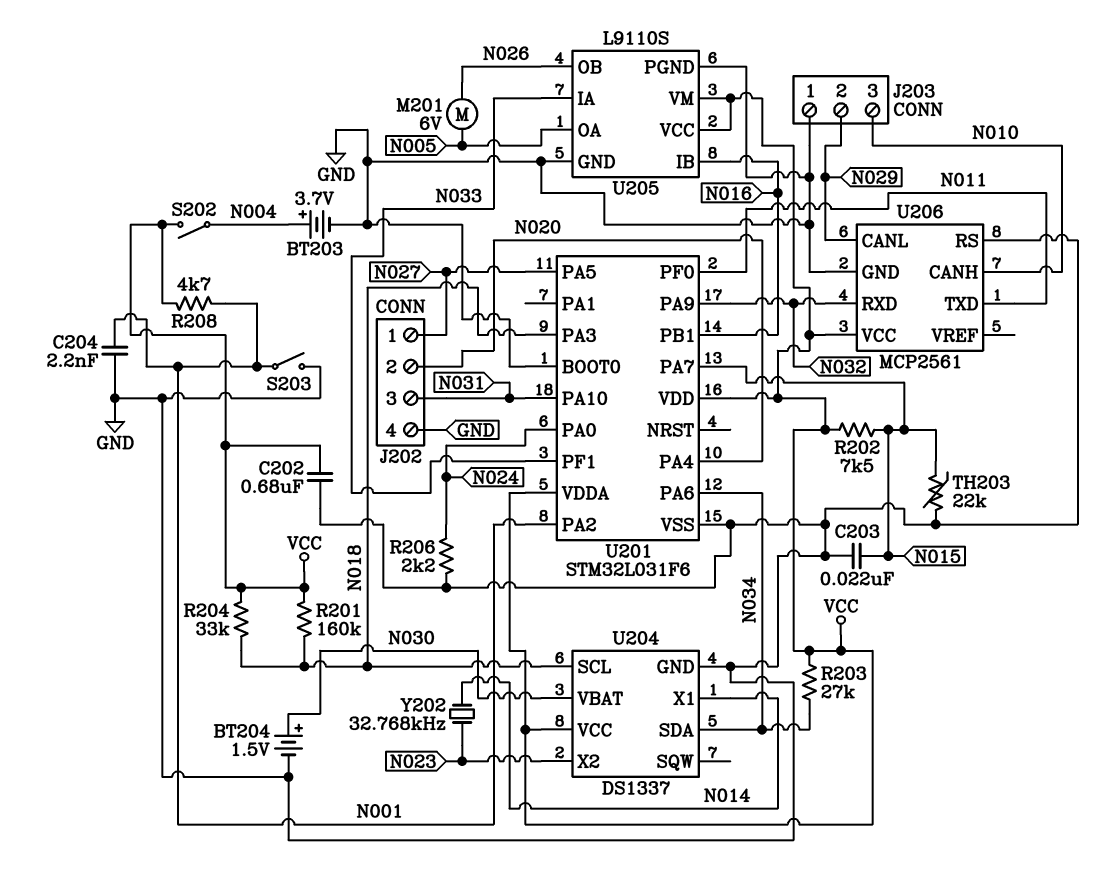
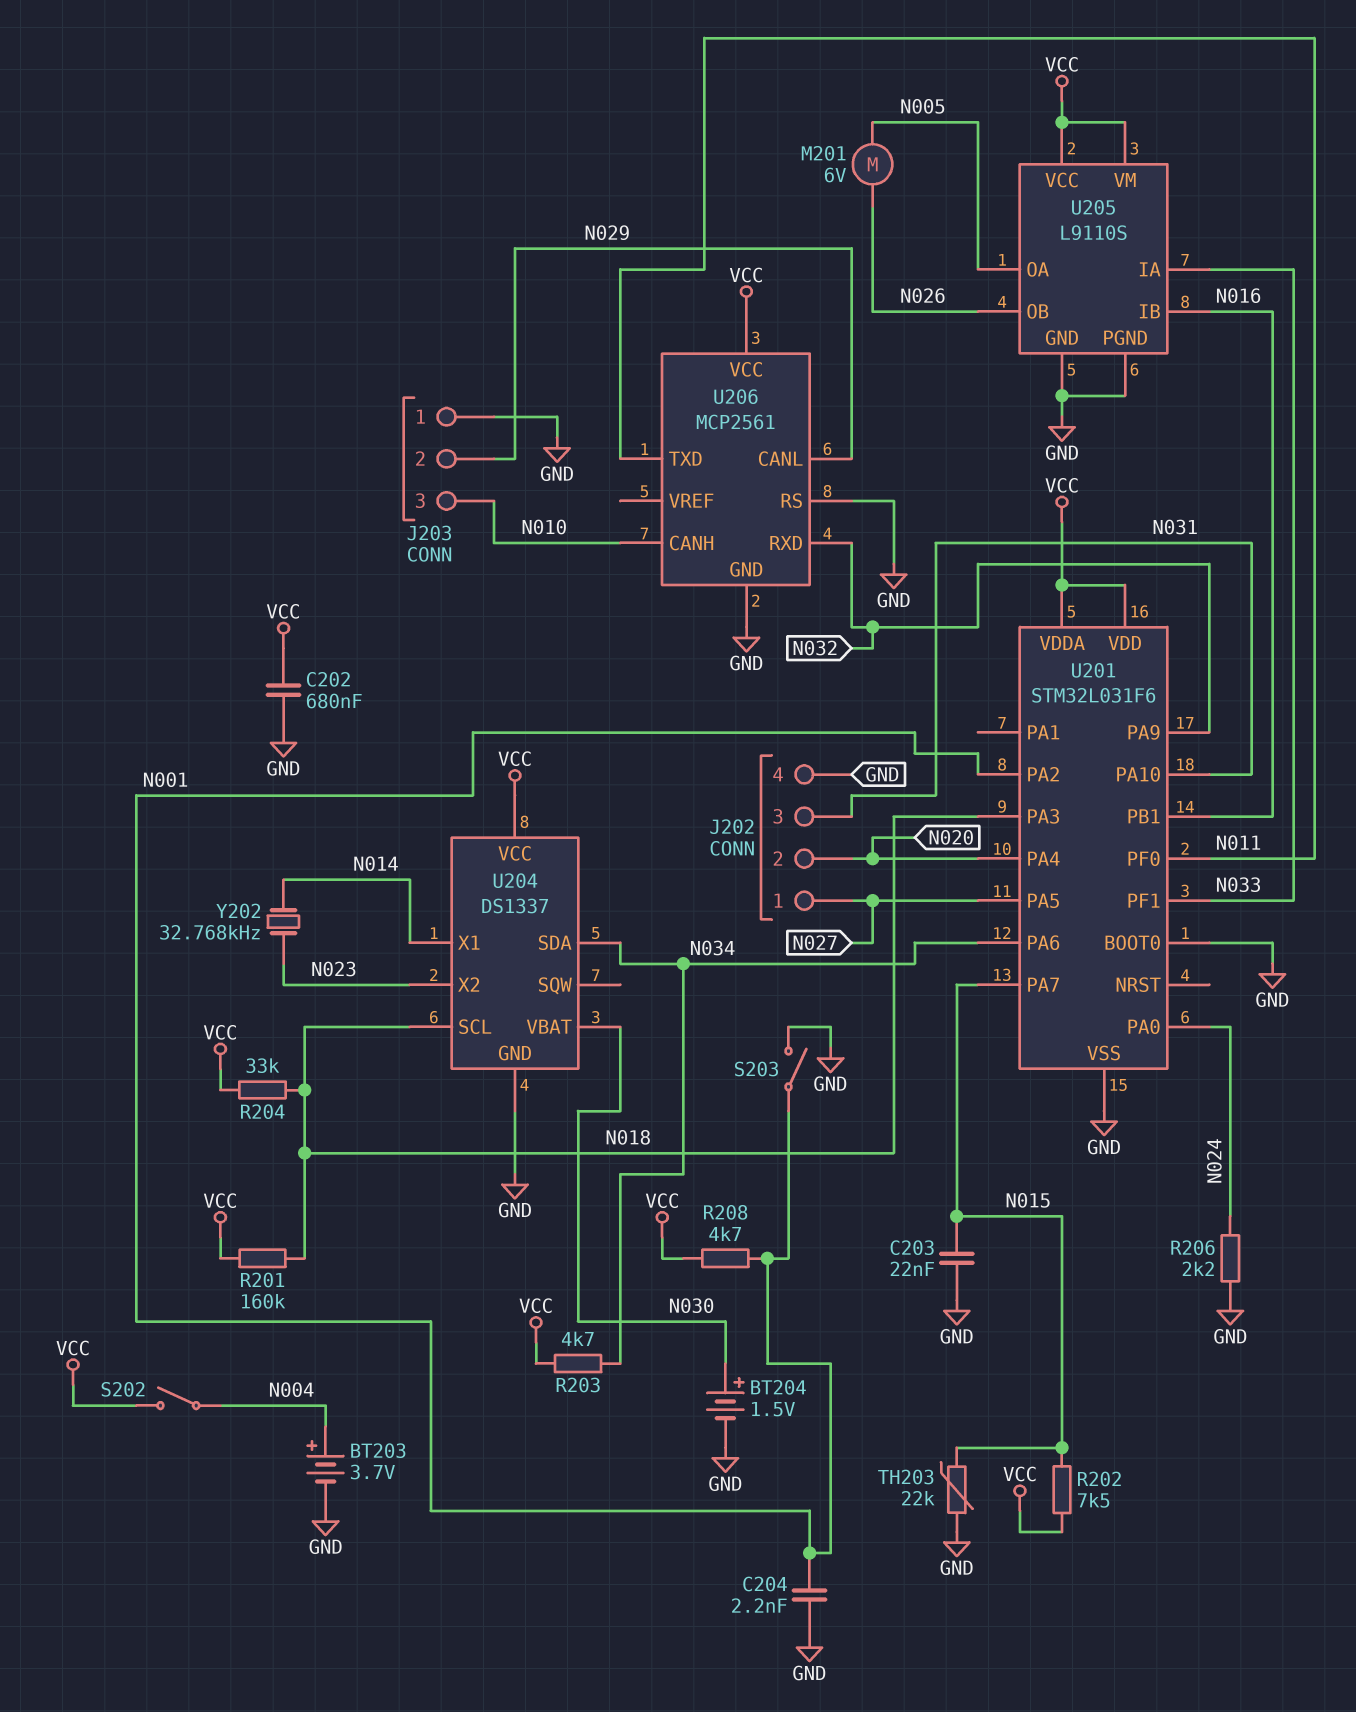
R203: 27k (N034, VCC) -> 4.7k (N034, VCC)

